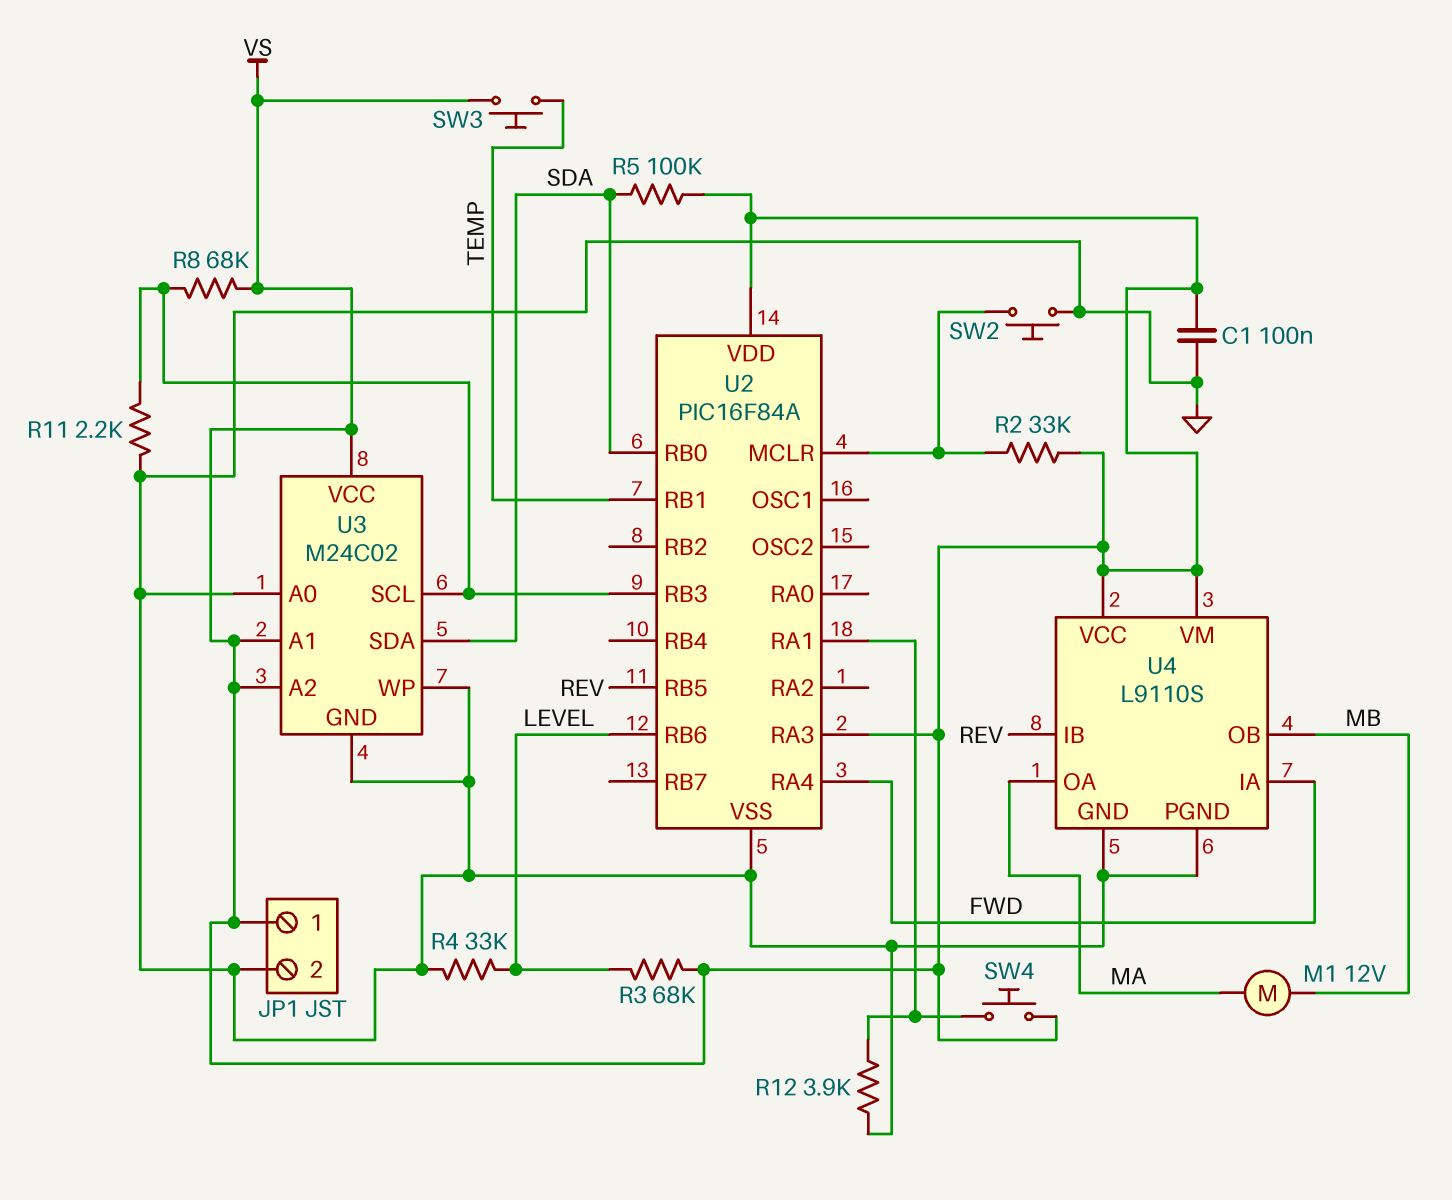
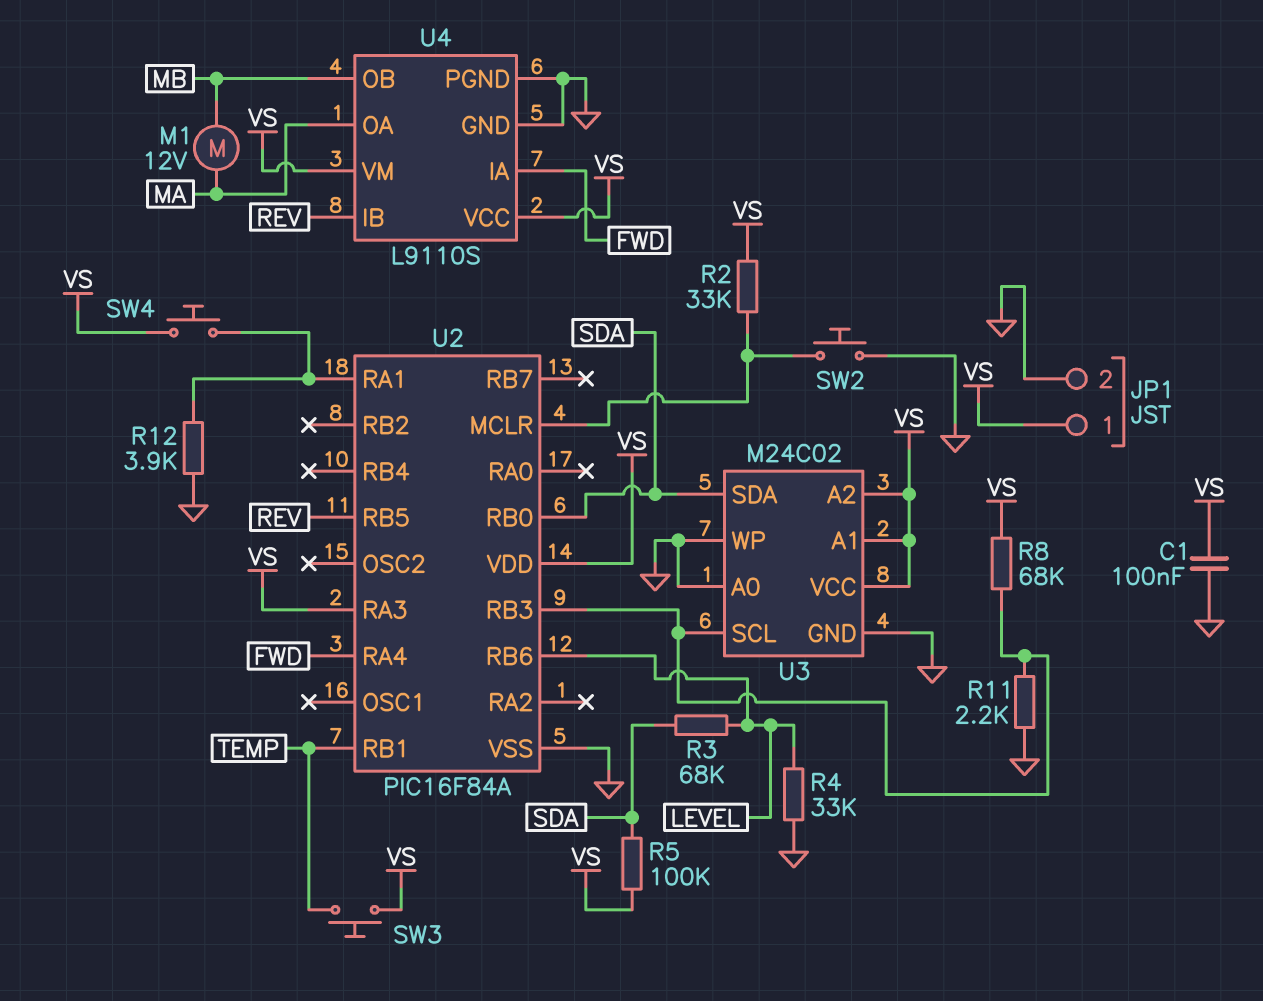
R3: 68k (LEVEL, VS) -> 68k (LEVEL, SDA)

